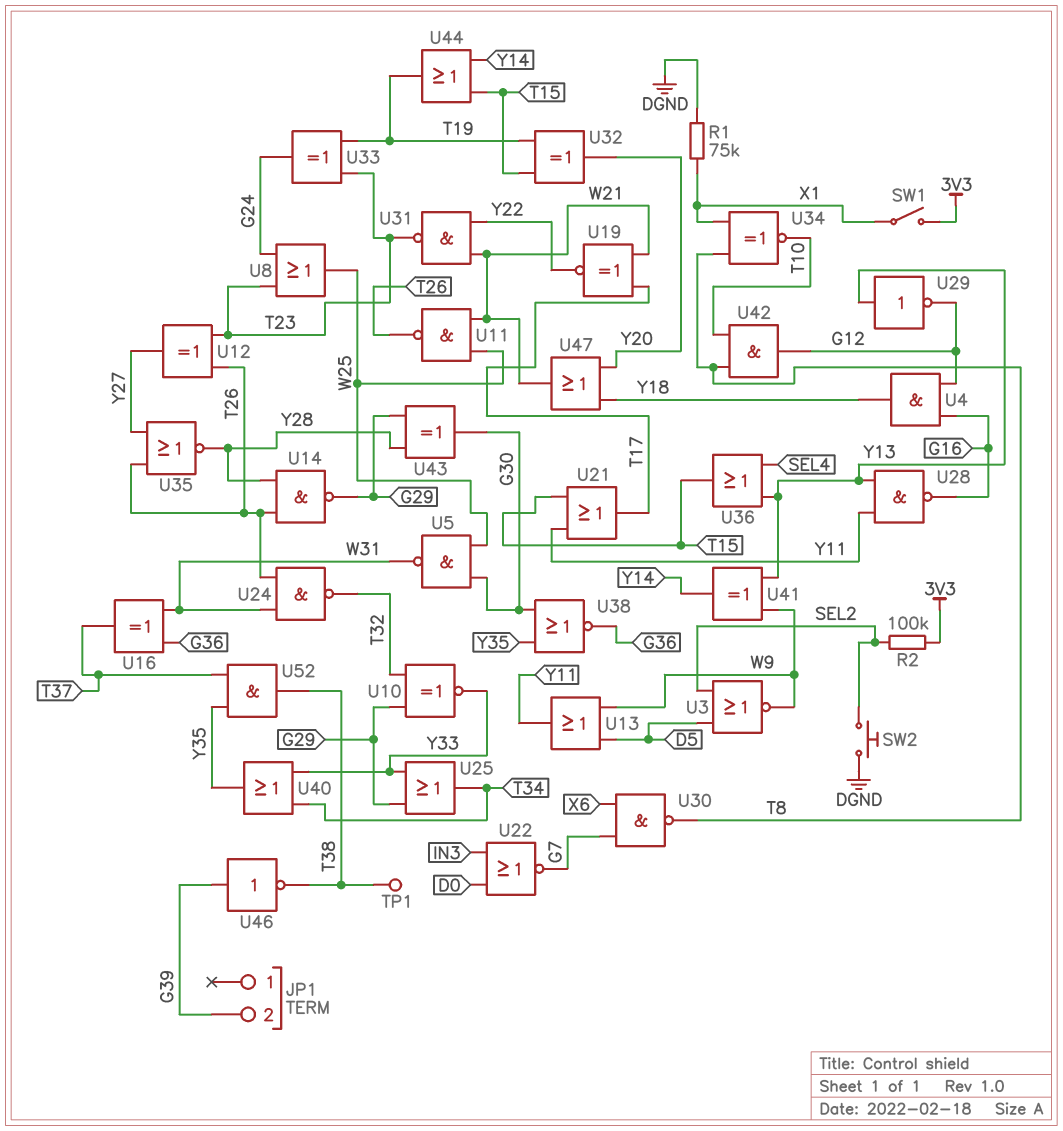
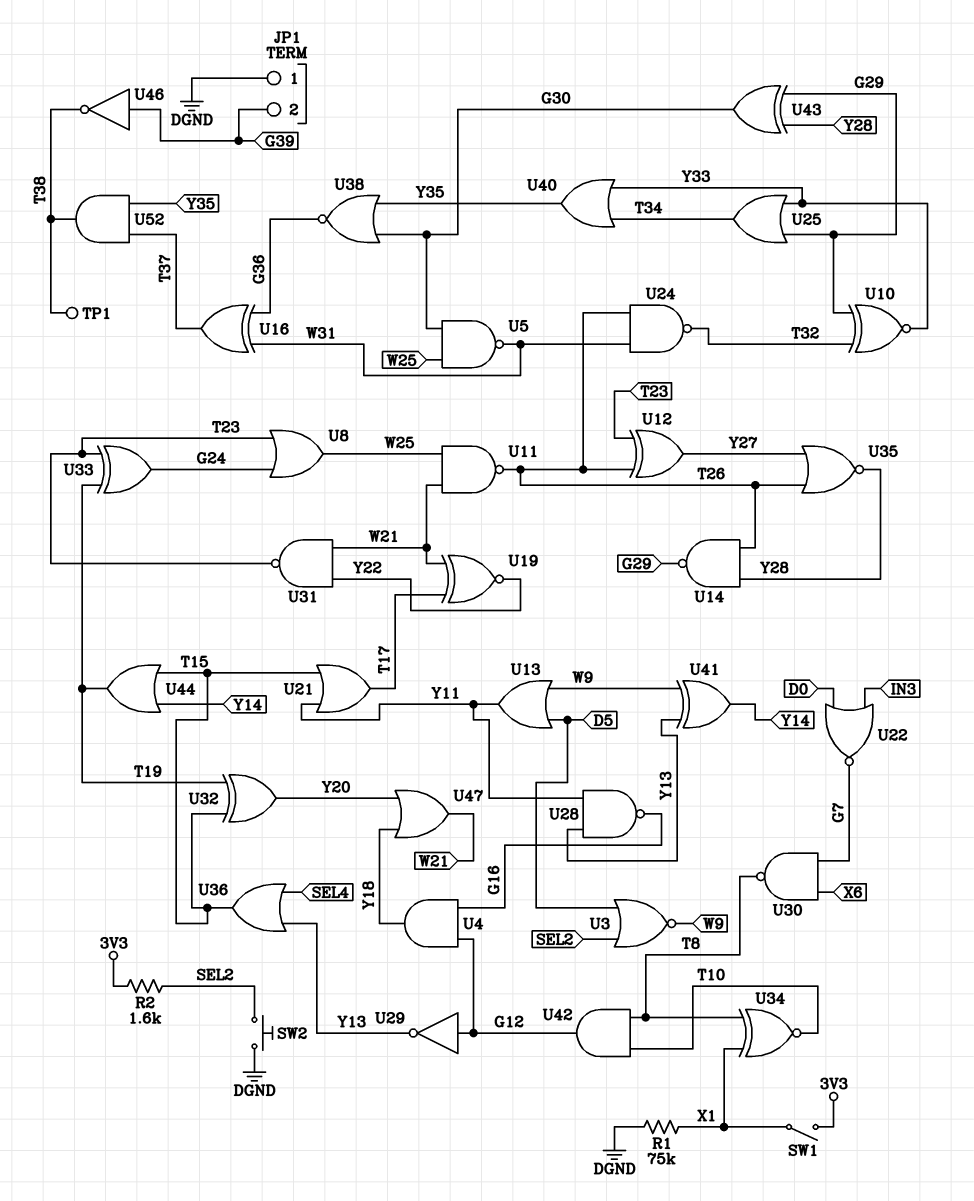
JP1 pin 1: none -> DGND
R2: 100k (3V3, SEL2) -> 1.6k (3V3, SEL2)
U29: NOT (in Y13, out G12) -> NOT (in G12, out Y13)

